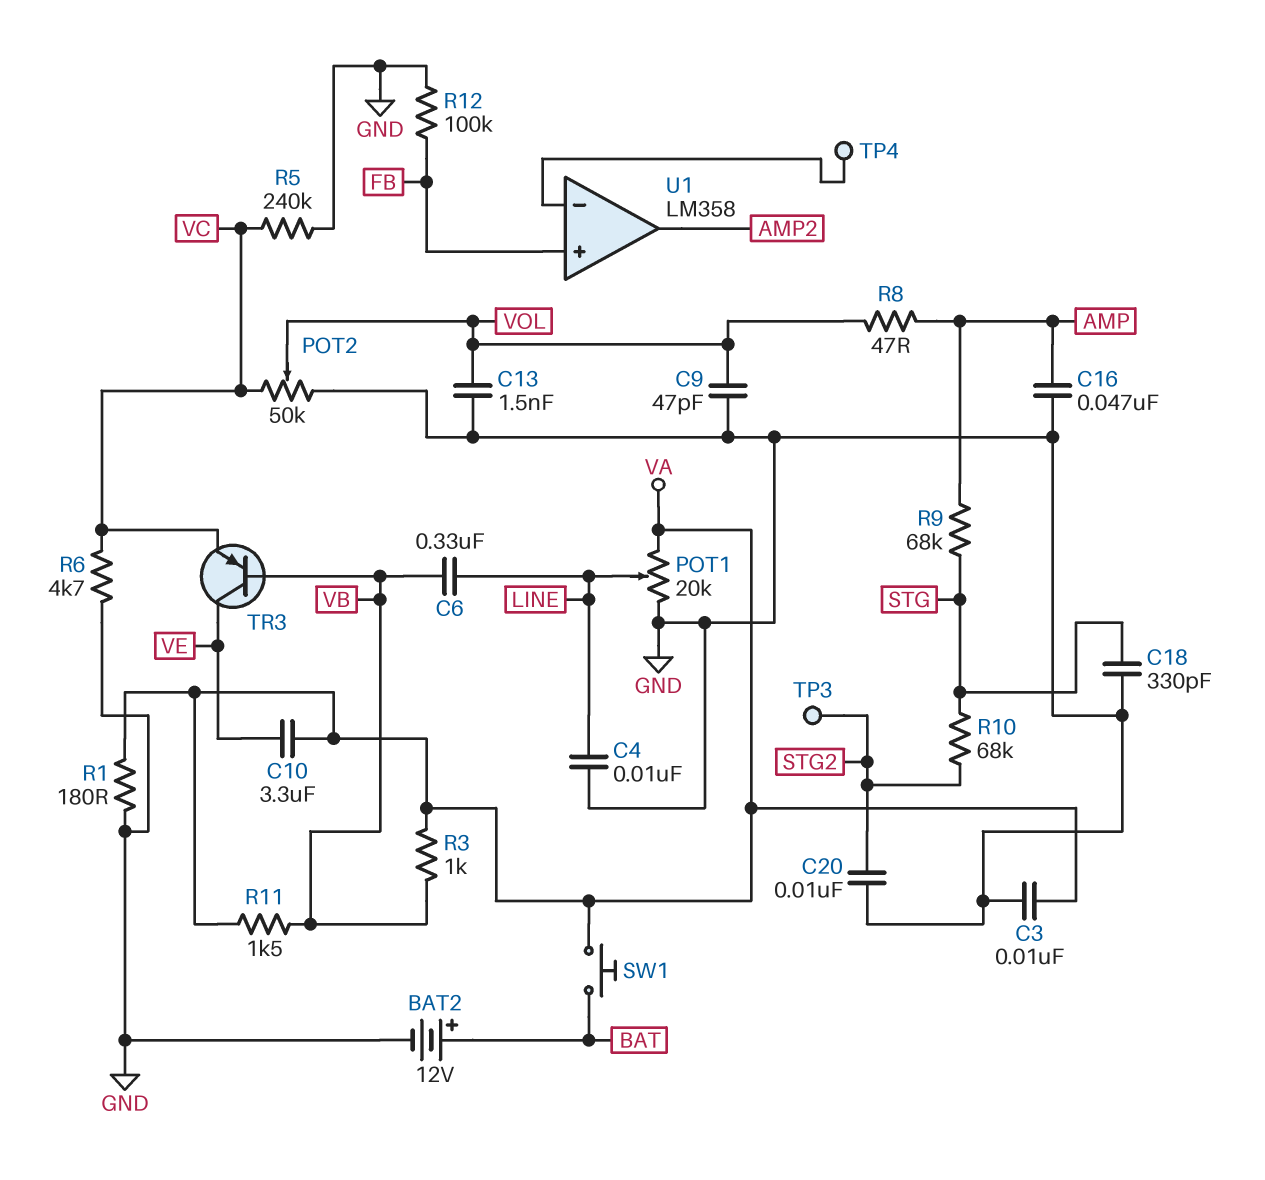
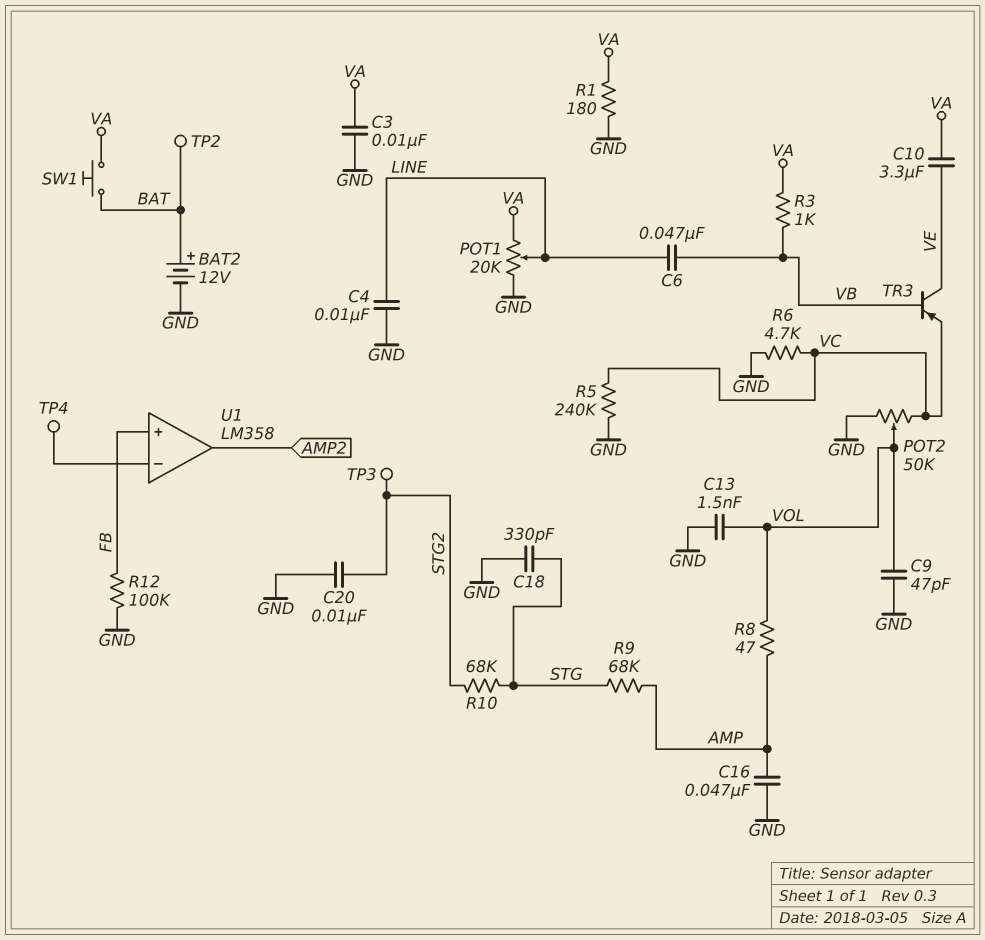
C6: 330nF (LINE, VB) -> 47nF (LINE, VB)
R11: 1.5k (VA, VB) -> none
TP2: none -> test point (BAT)

